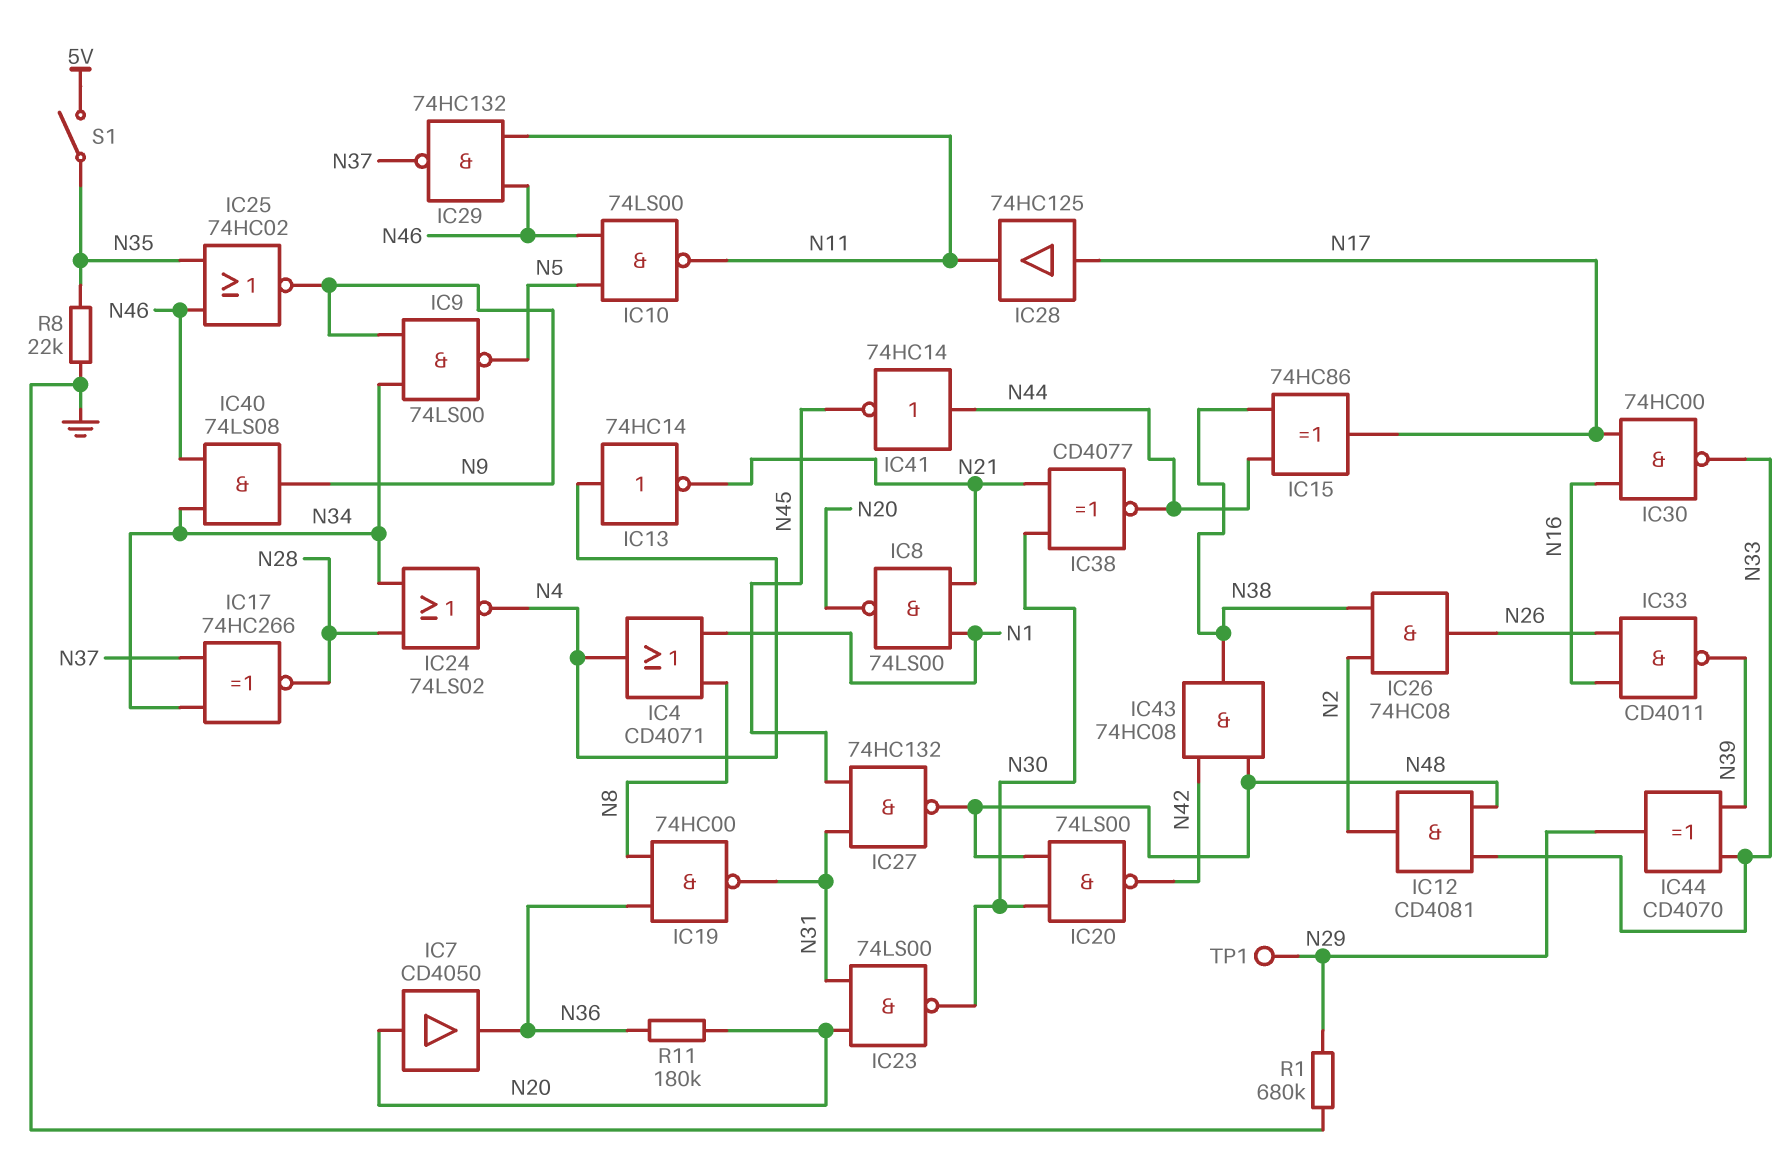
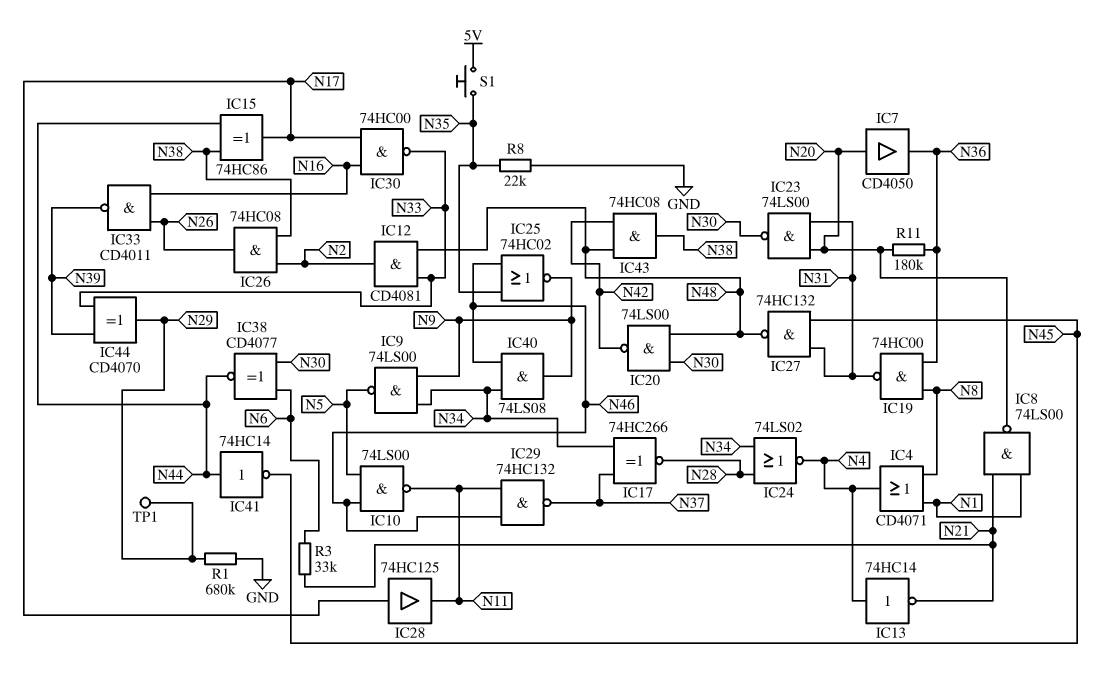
IC38: XNOR CD4077 (in N21, in N30, out N44) -> XNOR CD4077 (in N6, in N30, out N44)
R3: none -> 33k (N6, N21)
S1: switch (5V, N35) -> button (5V, N35)

